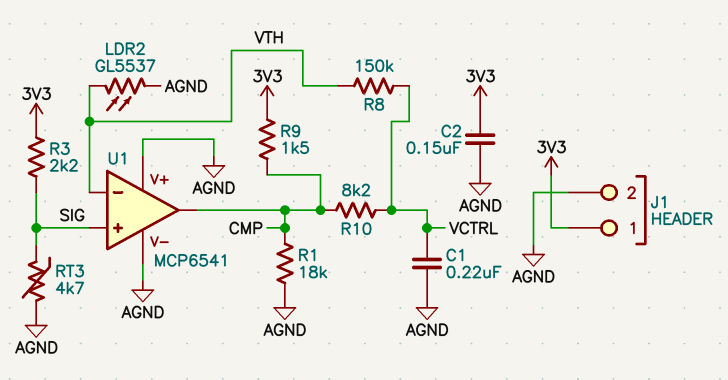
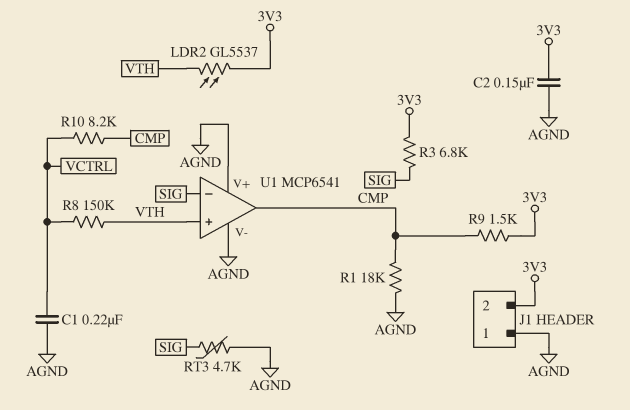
J1 pin 1: 3V3 -> AGND
J1 pin 2: AGND -> 3V3
LDR2: GL5537 (AGND, VTH) -> GL5537 (3V3, VTH)
R3: 2.2k (3V3, SIG) -> 6.8k (3V3, SIG)
U1 pin in+: SIG -> VTH
U1 pin in-: VTH -> SIG

